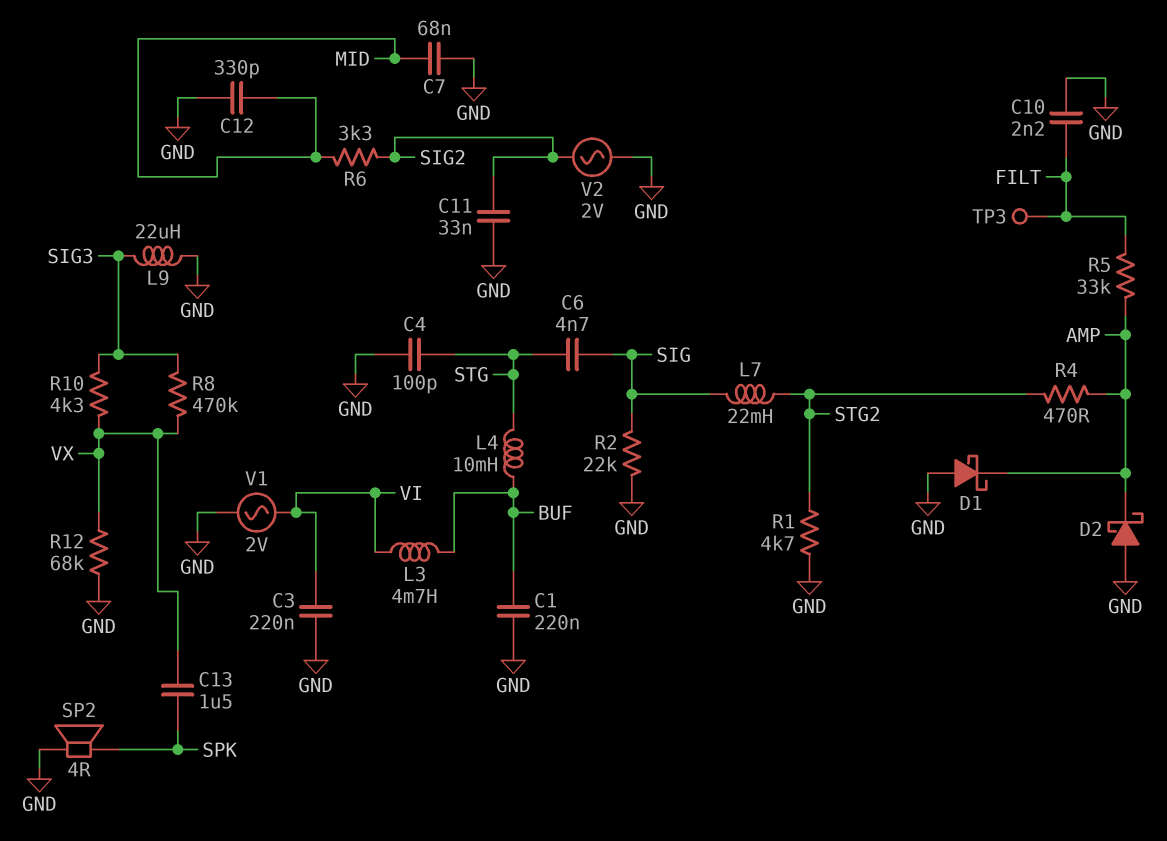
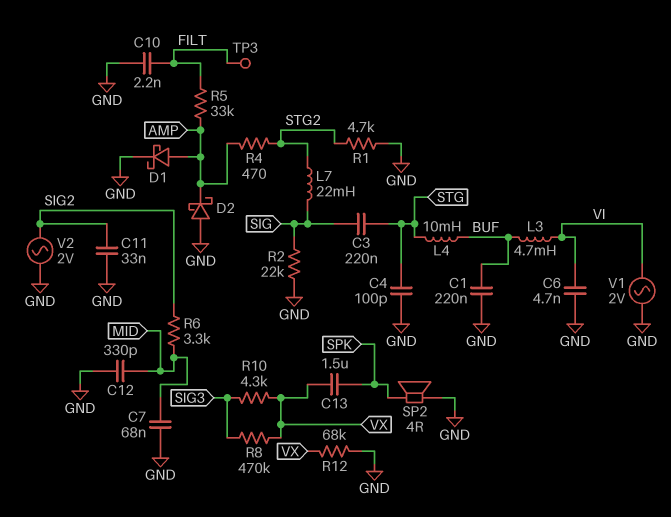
C3: 220nF (GND, VI) -> 220nF (SIG, STG)
C6: 4.7nF (SIG, STG) -> 4.7nF (GND, VI)
D1: schottky (A GND, K AMP) -> schottky (A AMP, K GND)
L9: 22uH (GND, SIG3) -> none

